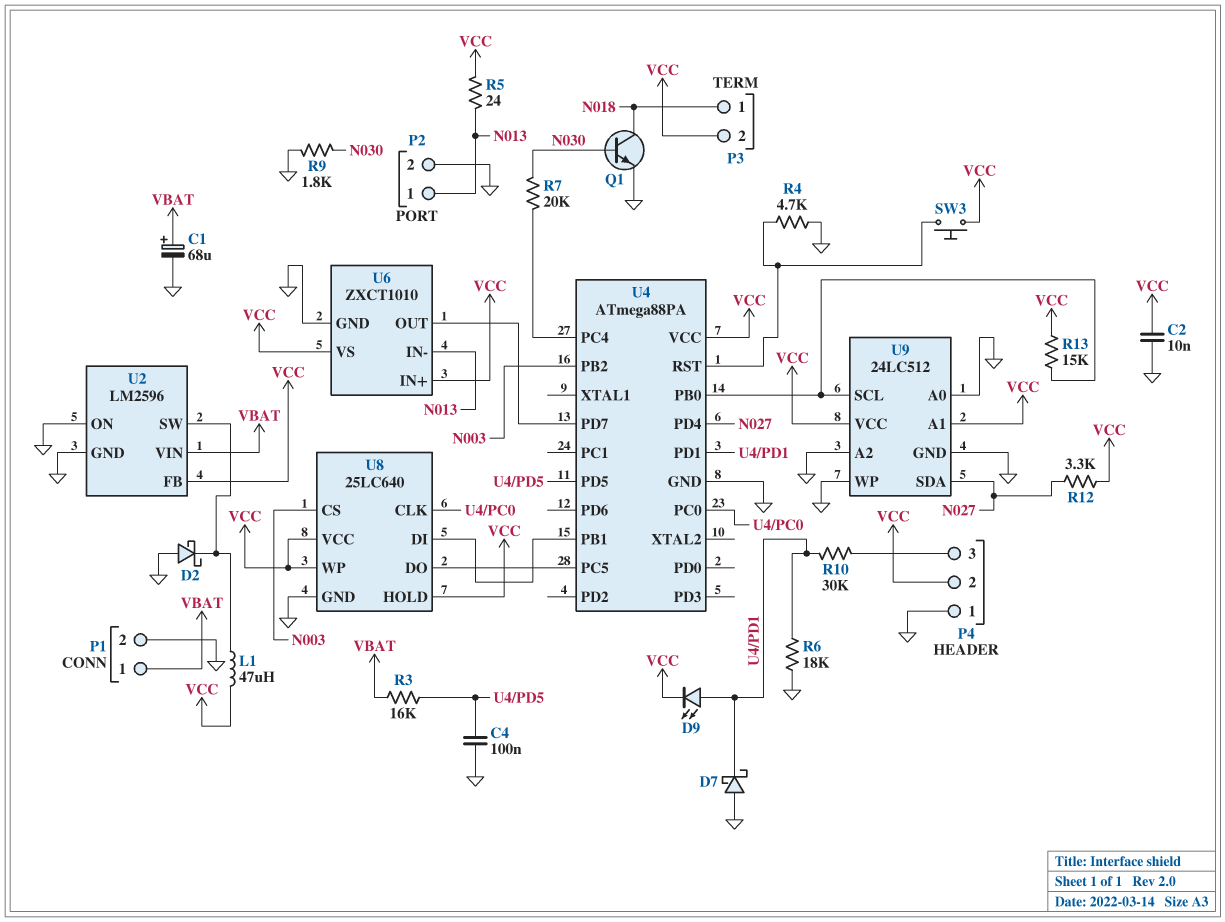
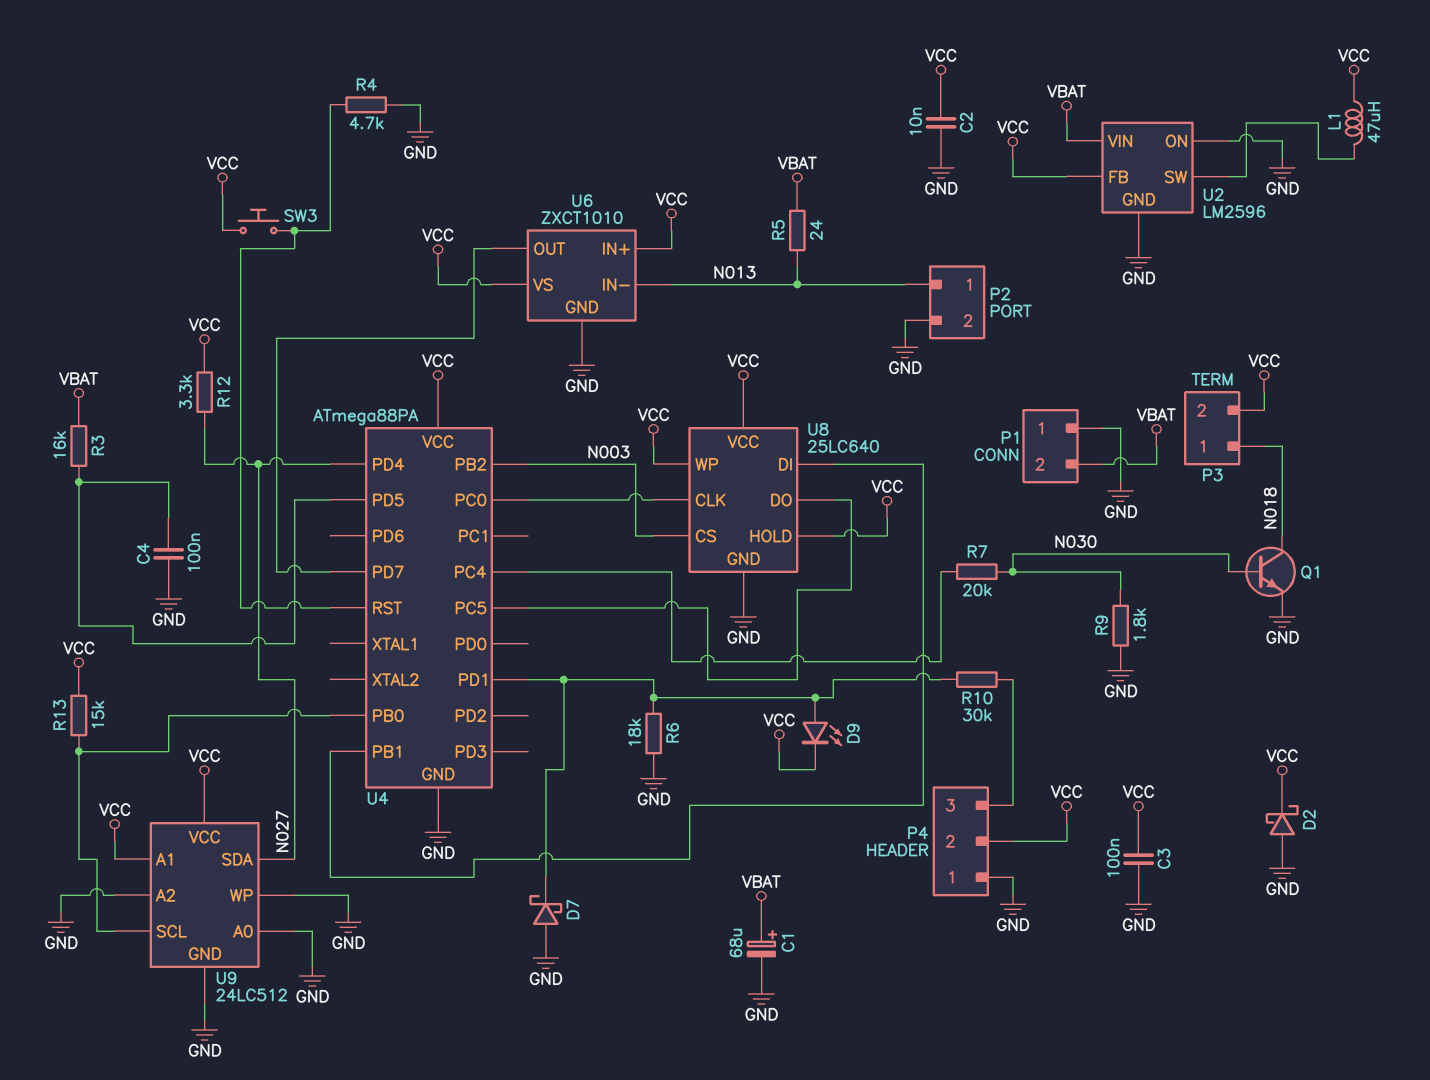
C3: none -> 100nF (GND, VCC)
D2: schottky (A GND, K U2/SW) -> schottky (A GND, K VCC)
P1 pin 1: VBAT -> GND
P1 pin 2: GND -> VBAT
R5: 24 (N013, VCC) -> 24 (N013, VBAT)

